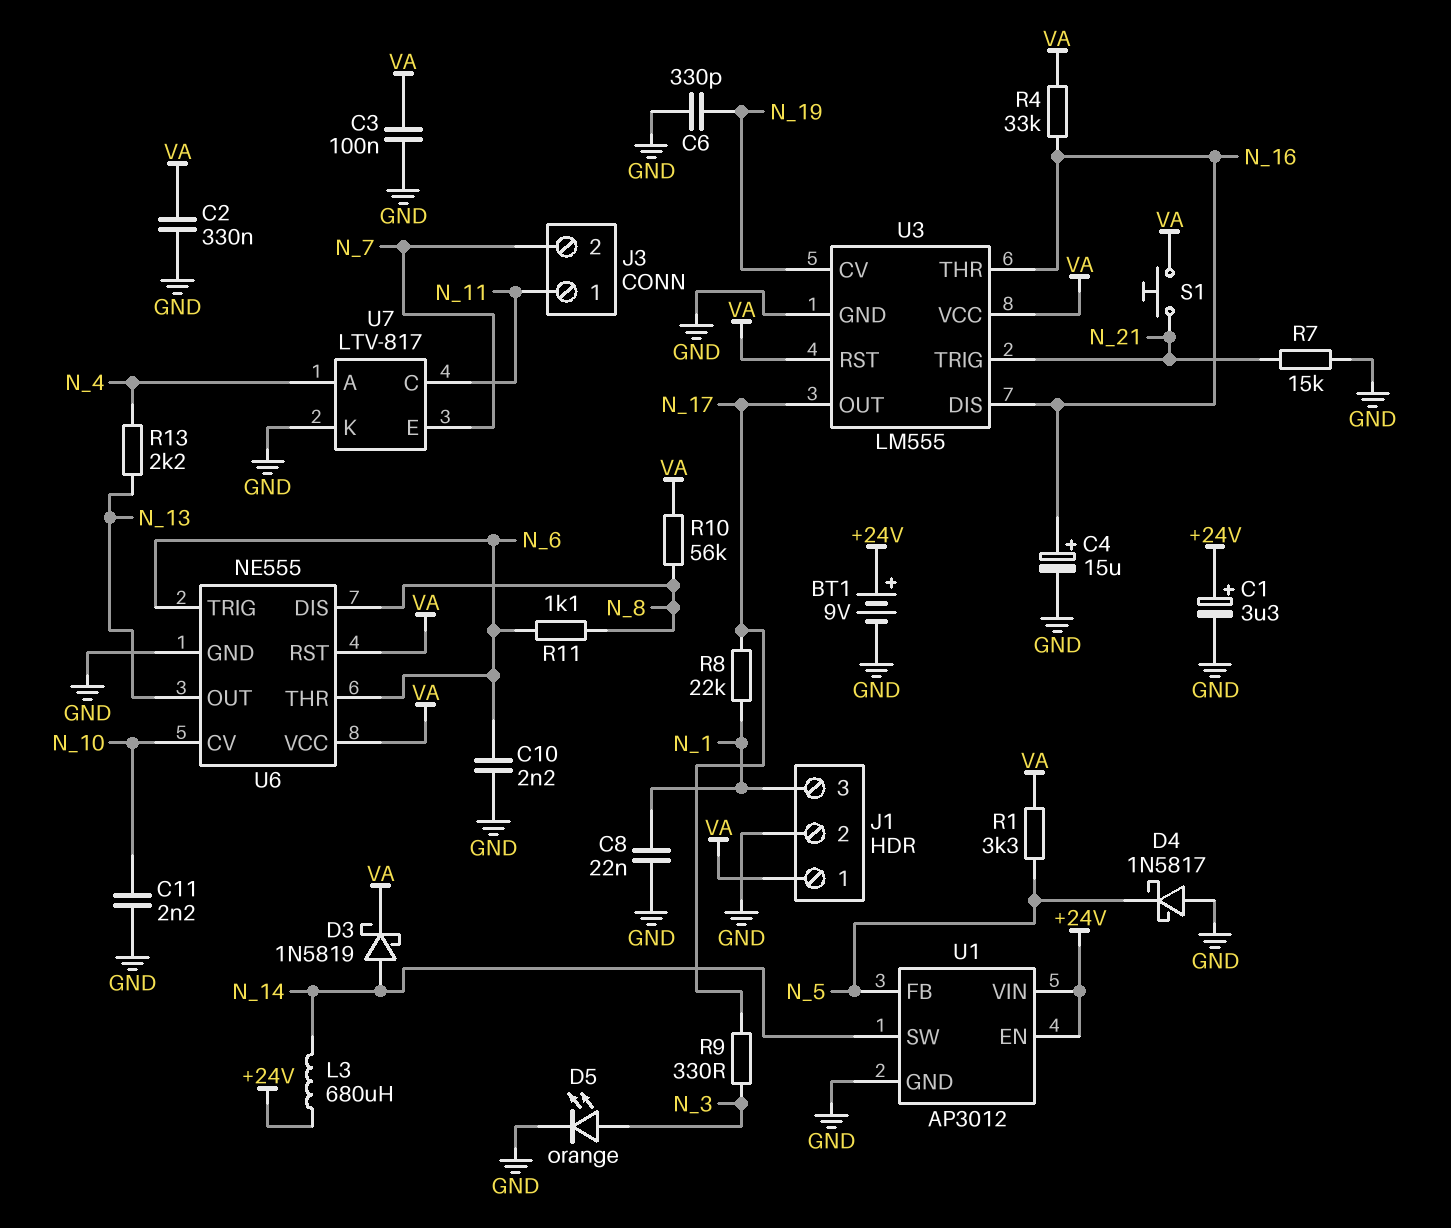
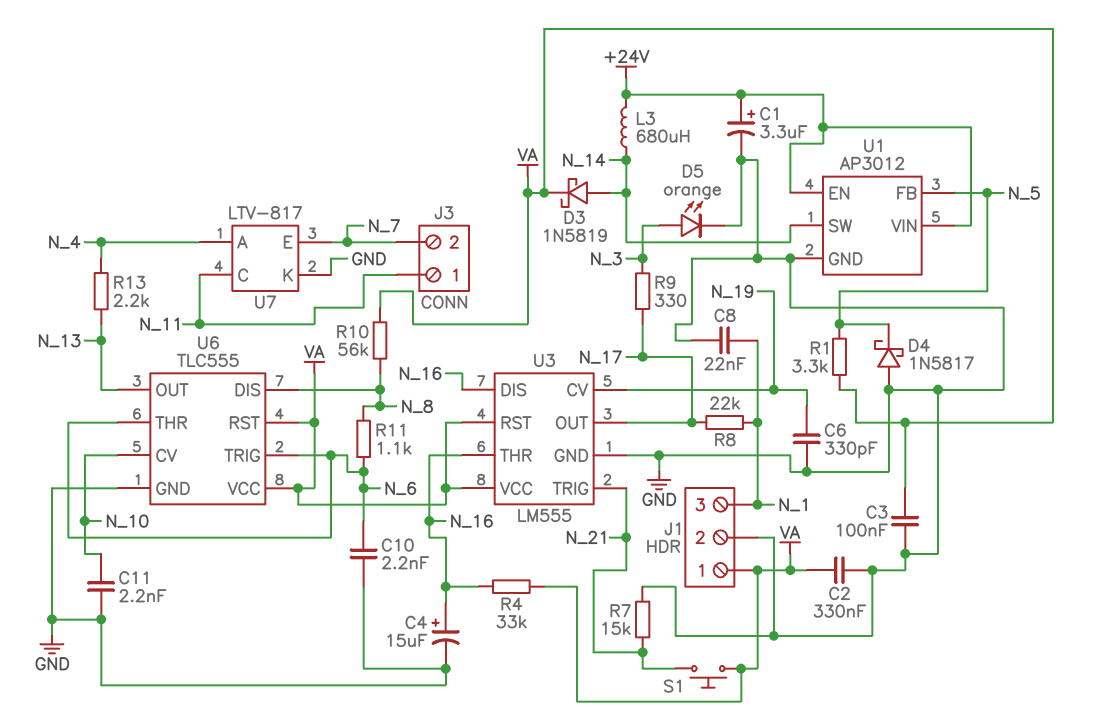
BT1: 9V (plus +24V, minus GND) -> none
U6: NE555 -> TLC555

